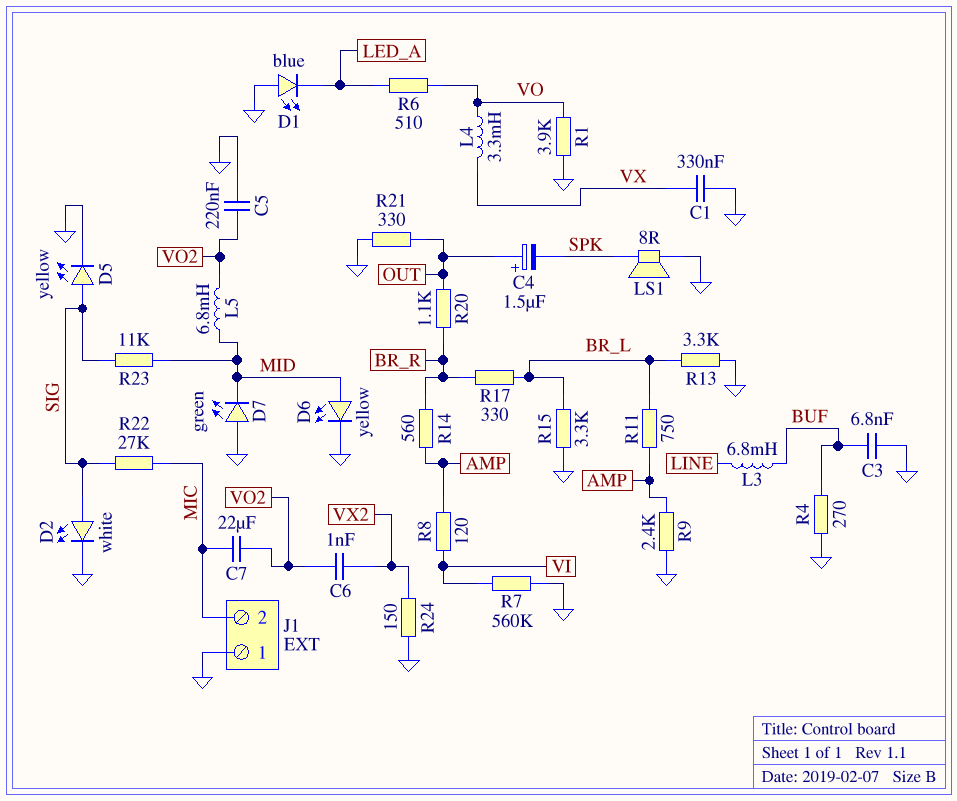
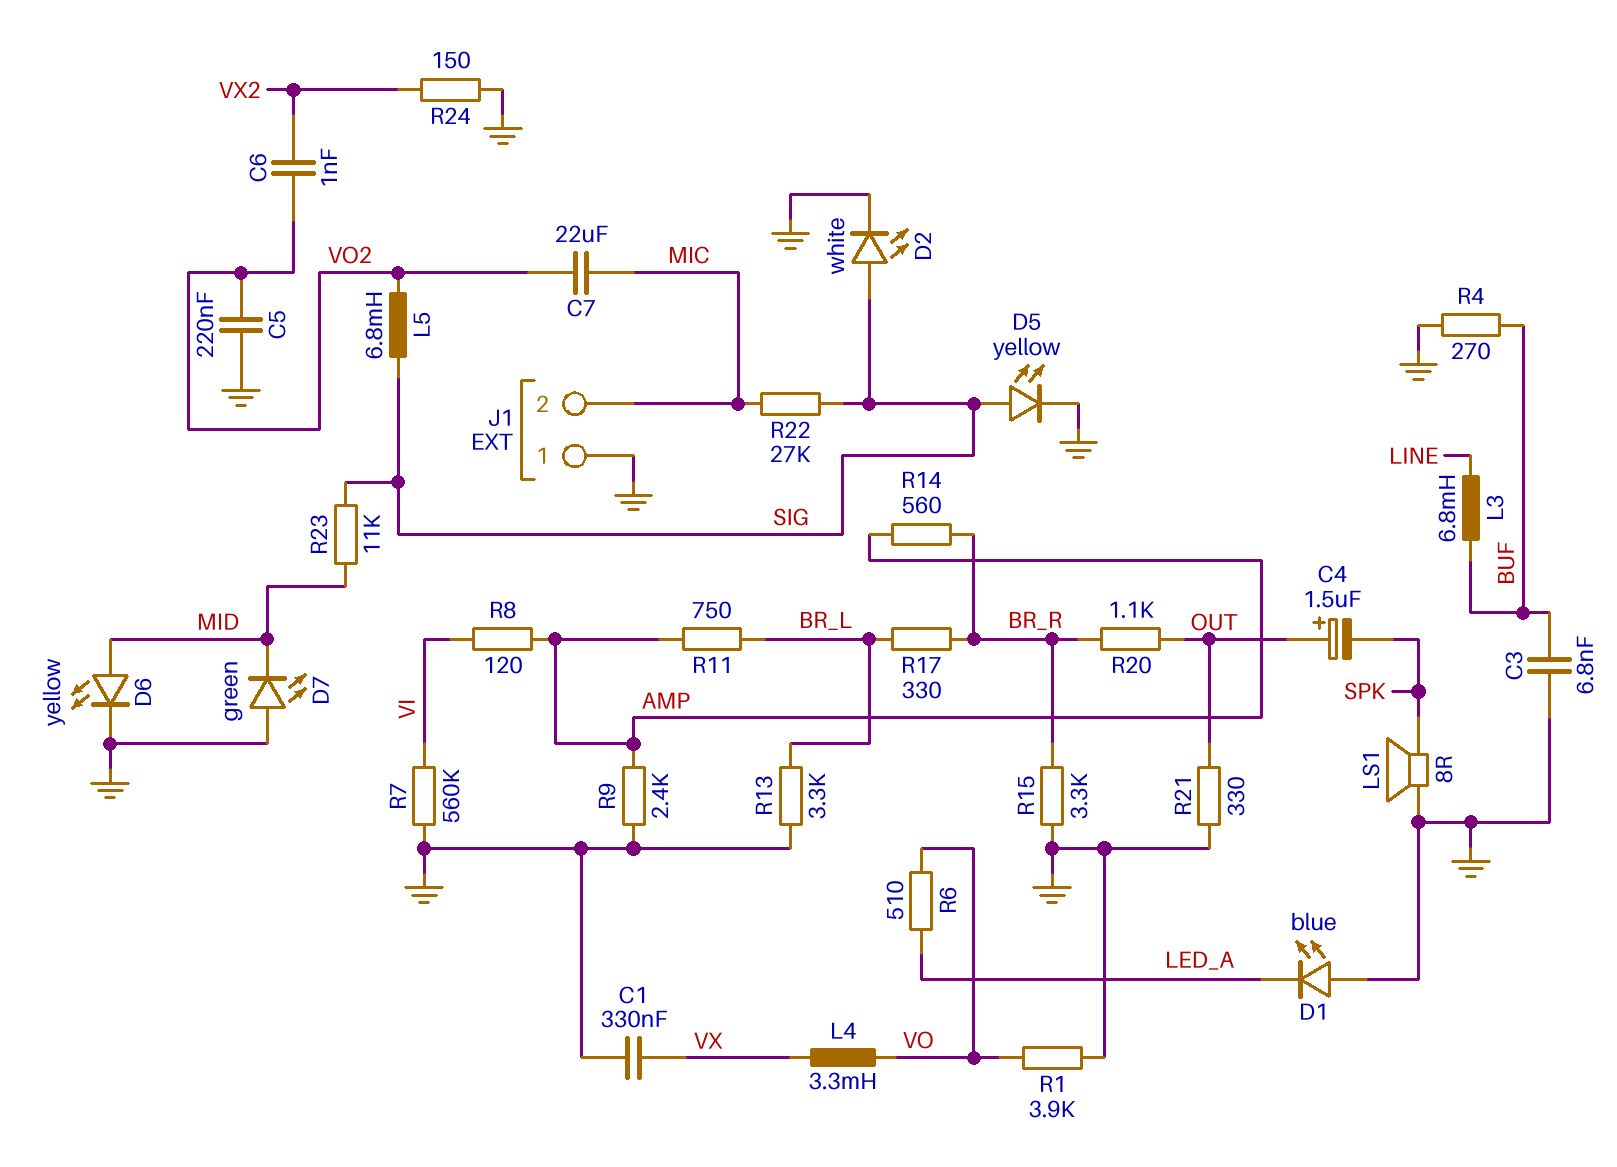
L5: 6.8mH (MID, VO2) -> 6.8mH (SIG, VO2)
R15: 3.3k (BR_L, GND) -> 3.3k (BR_R, GND)

